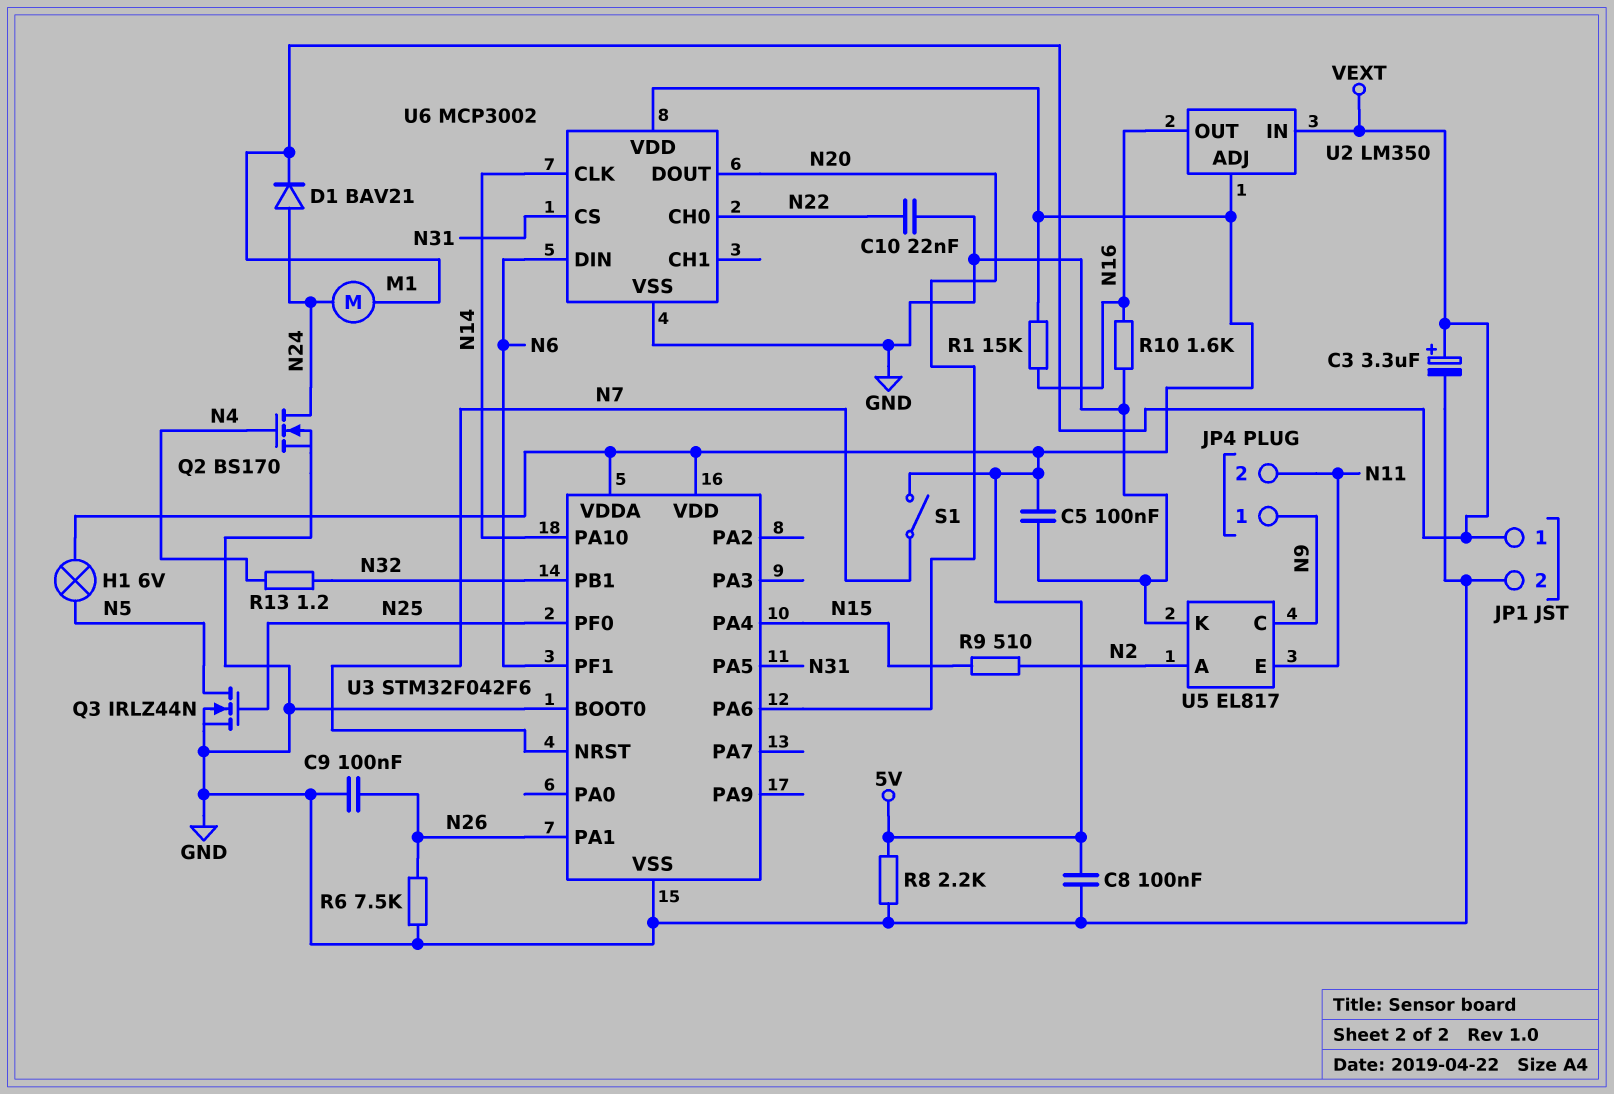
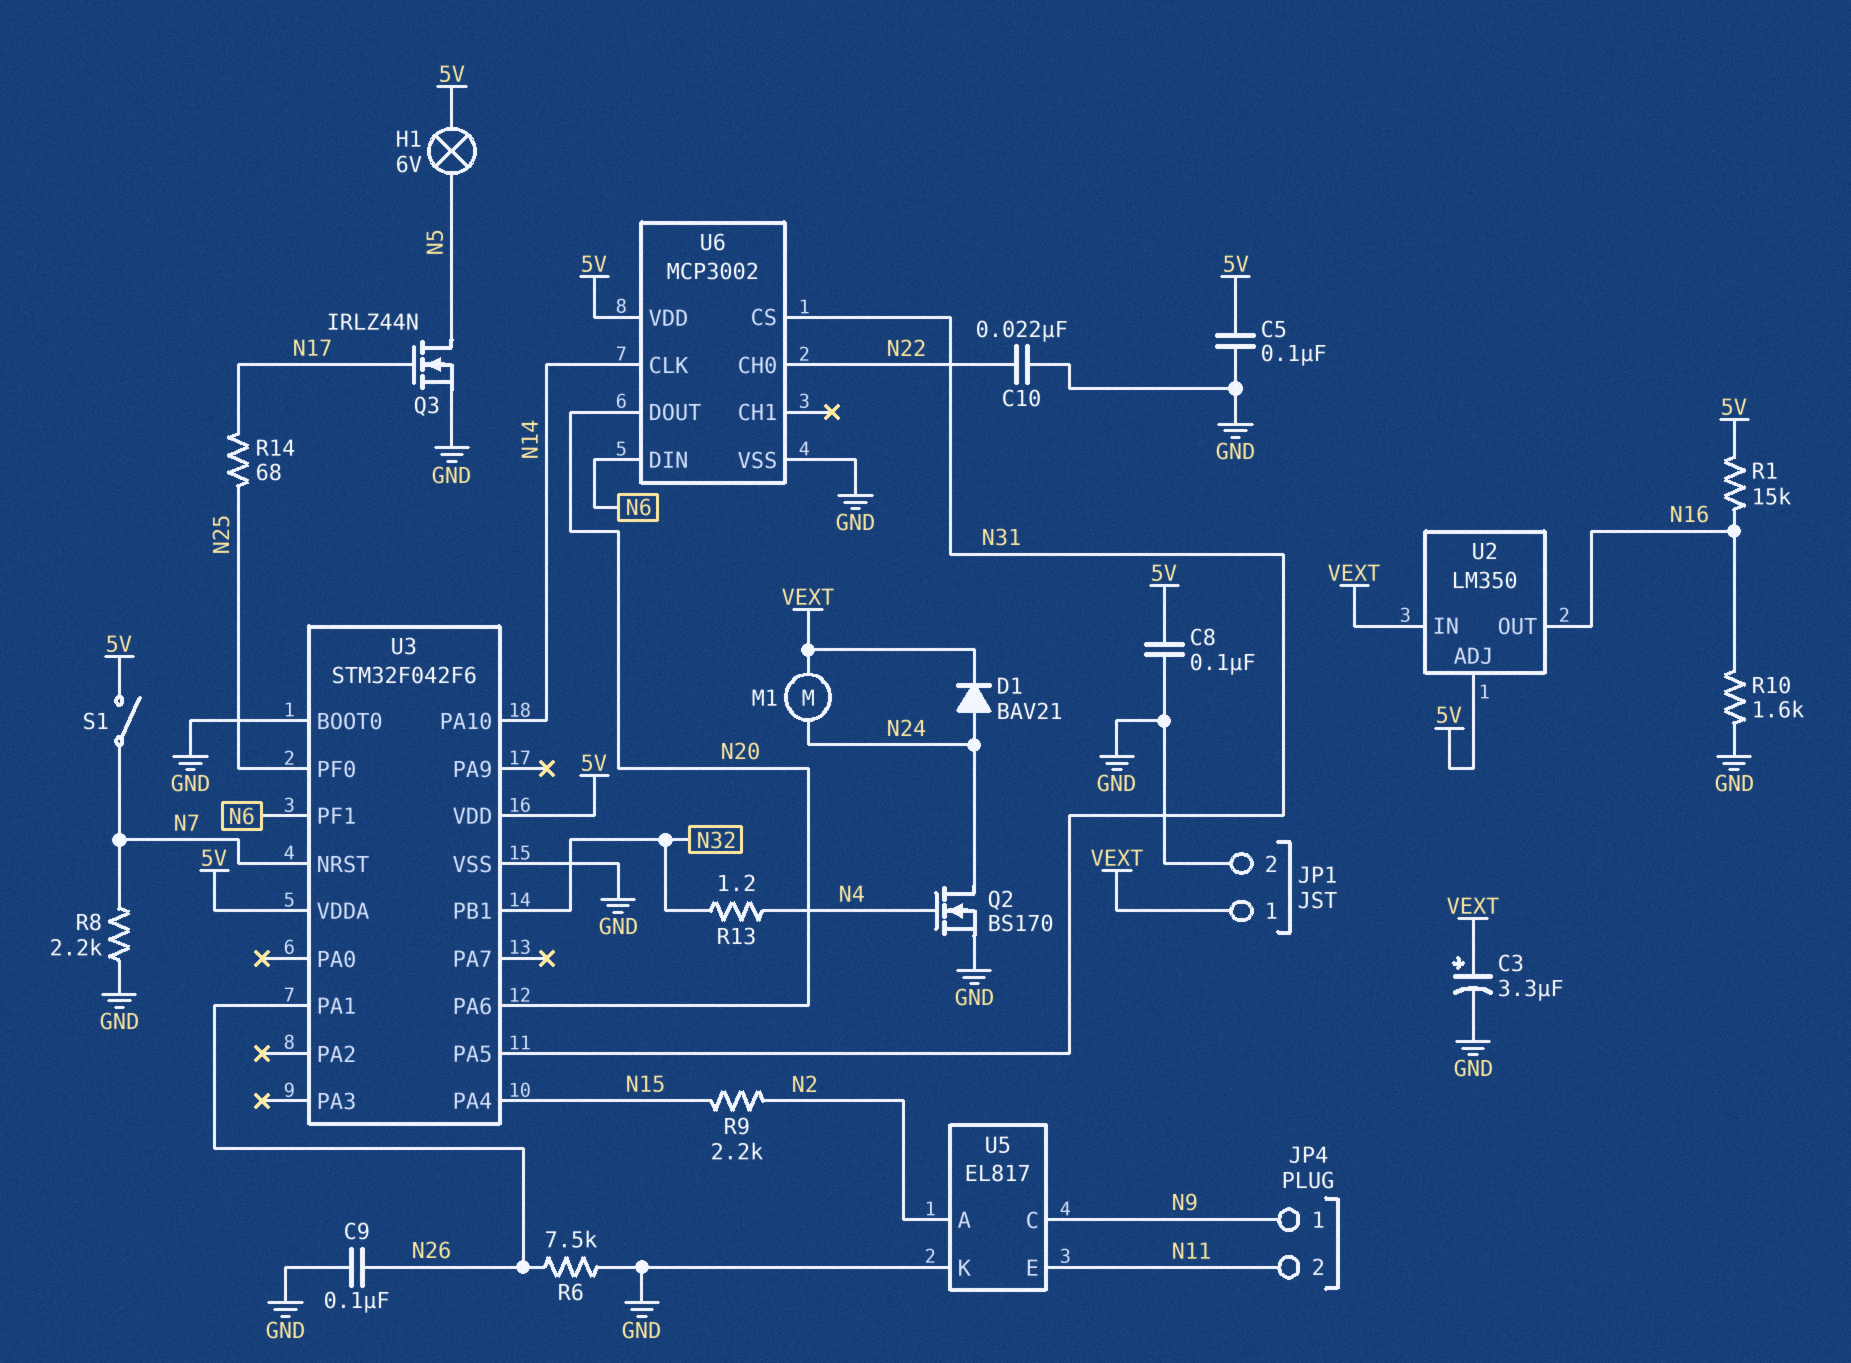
Q3: NMOS IRLZ44N (G N25, D N5, S GND) -> NMOS IRLZ44N (G N17, D N5, S GND)
R8: 2.2k (5V, GND) -> 2.2k (GND, N7)
R9: 510 (N2, N15) -> 2.2k (N2, N15)
R14: none -> 68 (N17, N25)

